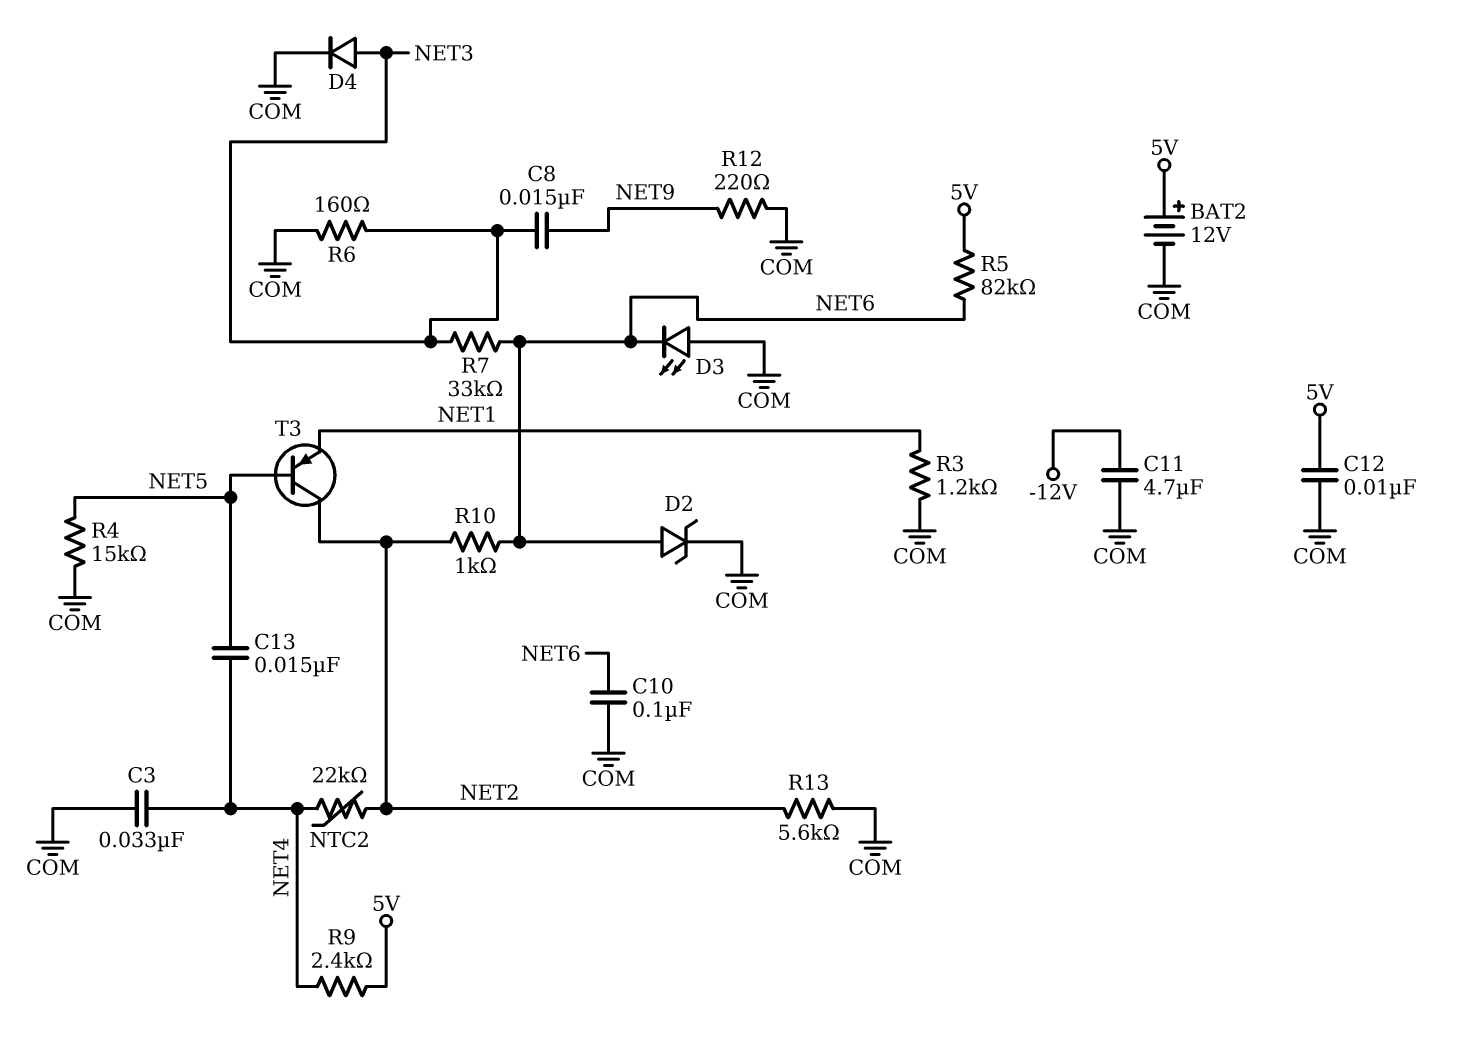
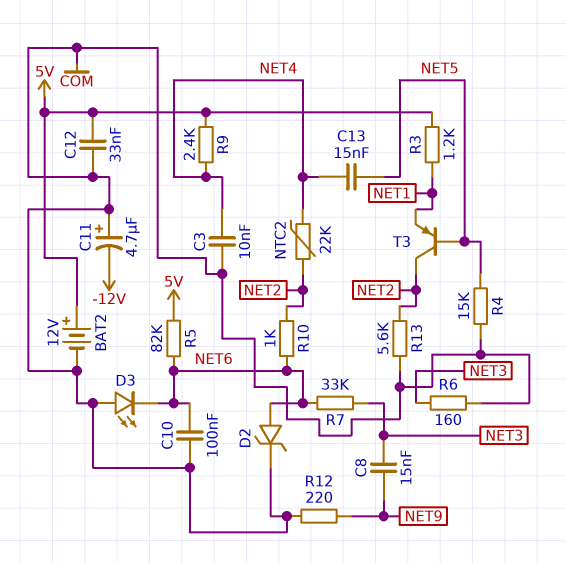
C3: 33nF (COM, NET4) -> 10nF (COM, NET4)
C11: 4.7uF (-12V, COM) -> 4.7uF (plus COM, minus -12V)
C12: 10nF (5V, COM) -> 33nF (5V, COM)
D4: diode (A NET3, K COM) -> none
R3: 1.2k (COM, NET1) -> 1.2k (5V, NET1)

